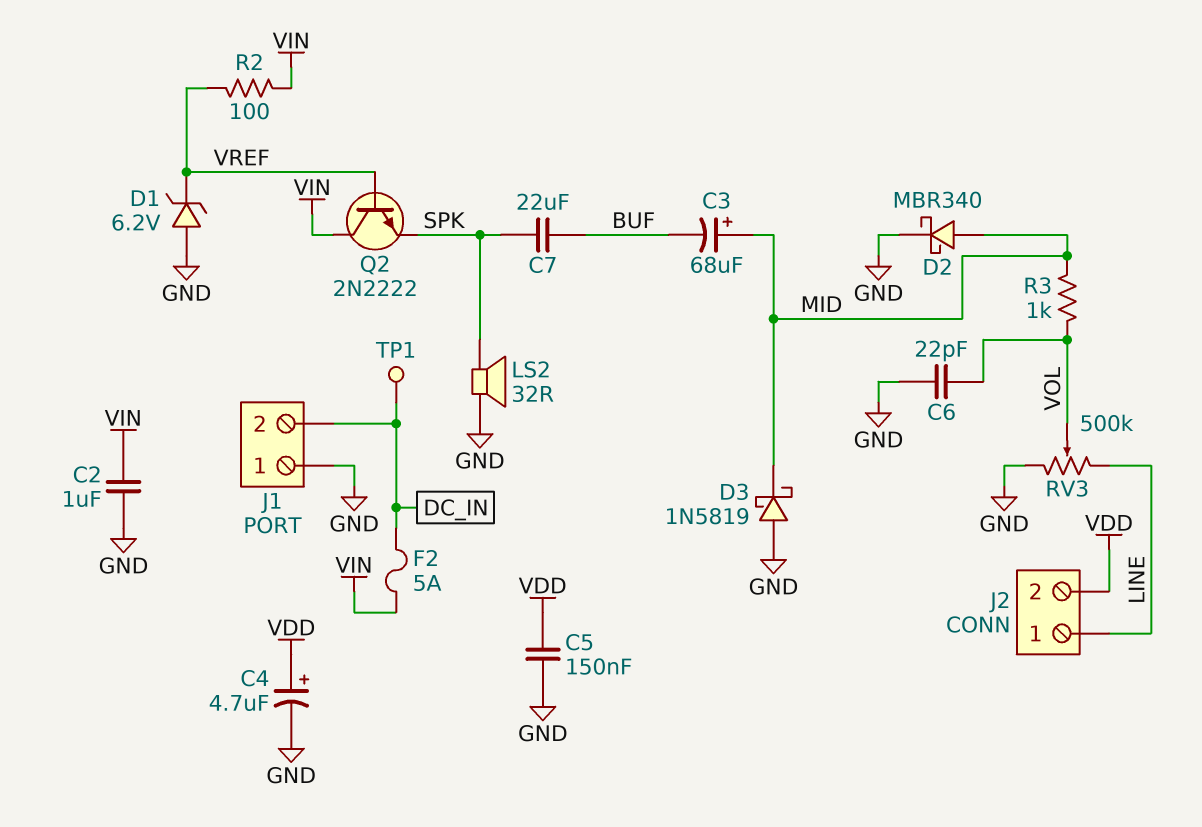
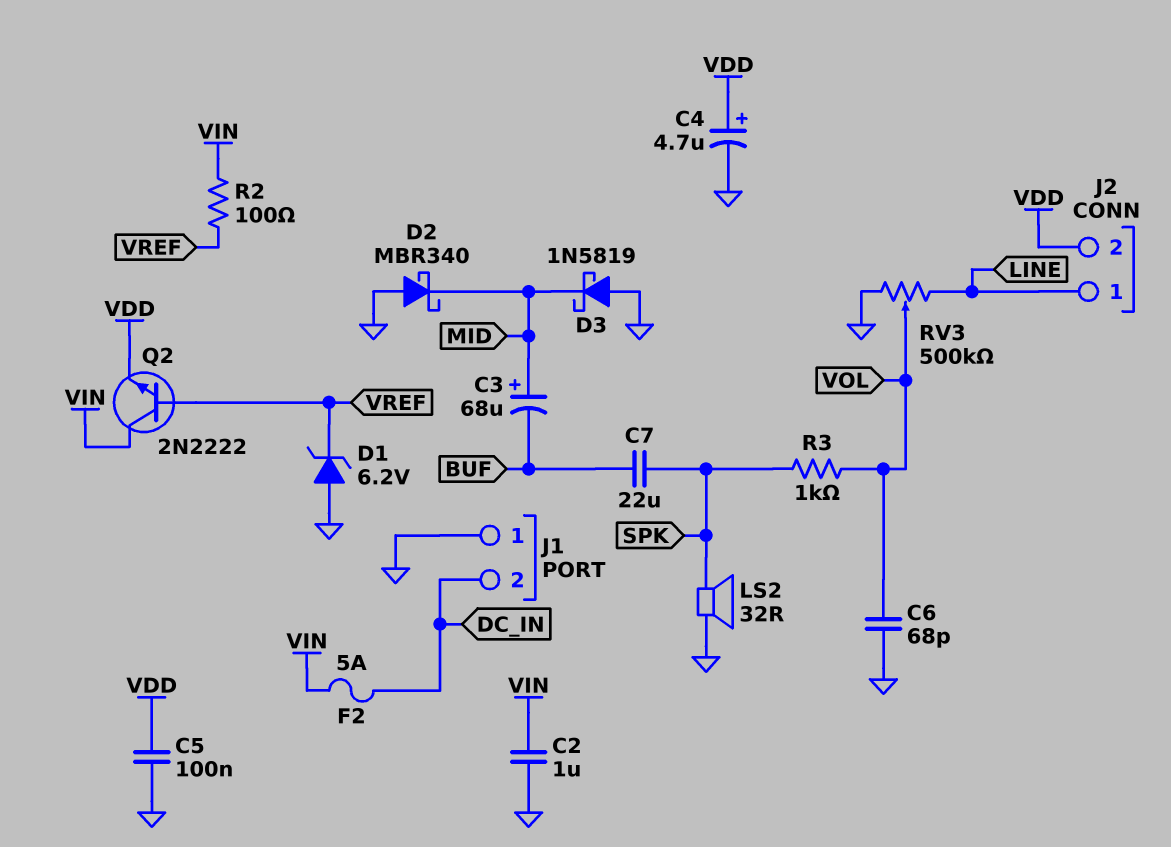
C5: 150nF (GND, VDD) -> 100nF (GND, VDD)
C6: 22pF (GND, VOL) -> 68pF (GND, VOL)
D2: schottky MBR340 (A MID, K GND) -> schottky MBR340 (A GND, K MID)
Q2: NPN 2N2222 (B VREF, C VIN, E SPK) -> NPN 2N2222 (B VREF, C VIN, E VDD)
R3: 1k (MID, VOL) -> 1k (SPK, VOL)
TP1: test point (DC_IN) -> none

